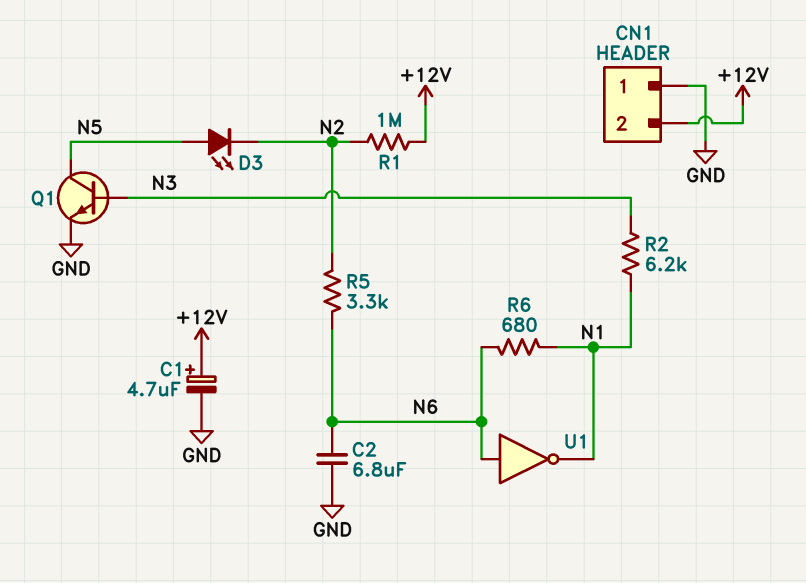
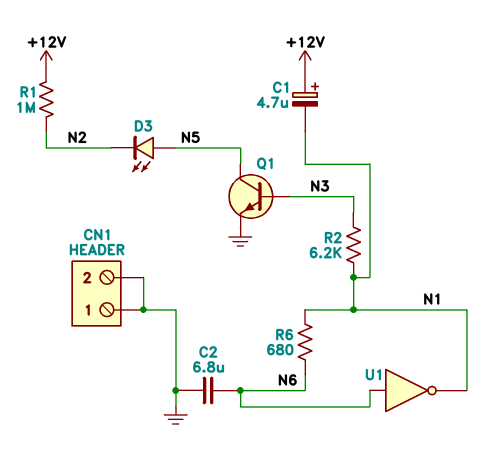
C1: 4.7uF (plus +12V, minus GND) -> 4.7uF (plus +12V, minus N1)
CN1 pin 2: +12V -> GND
R5: 3.3k (N2, N6) -> none

